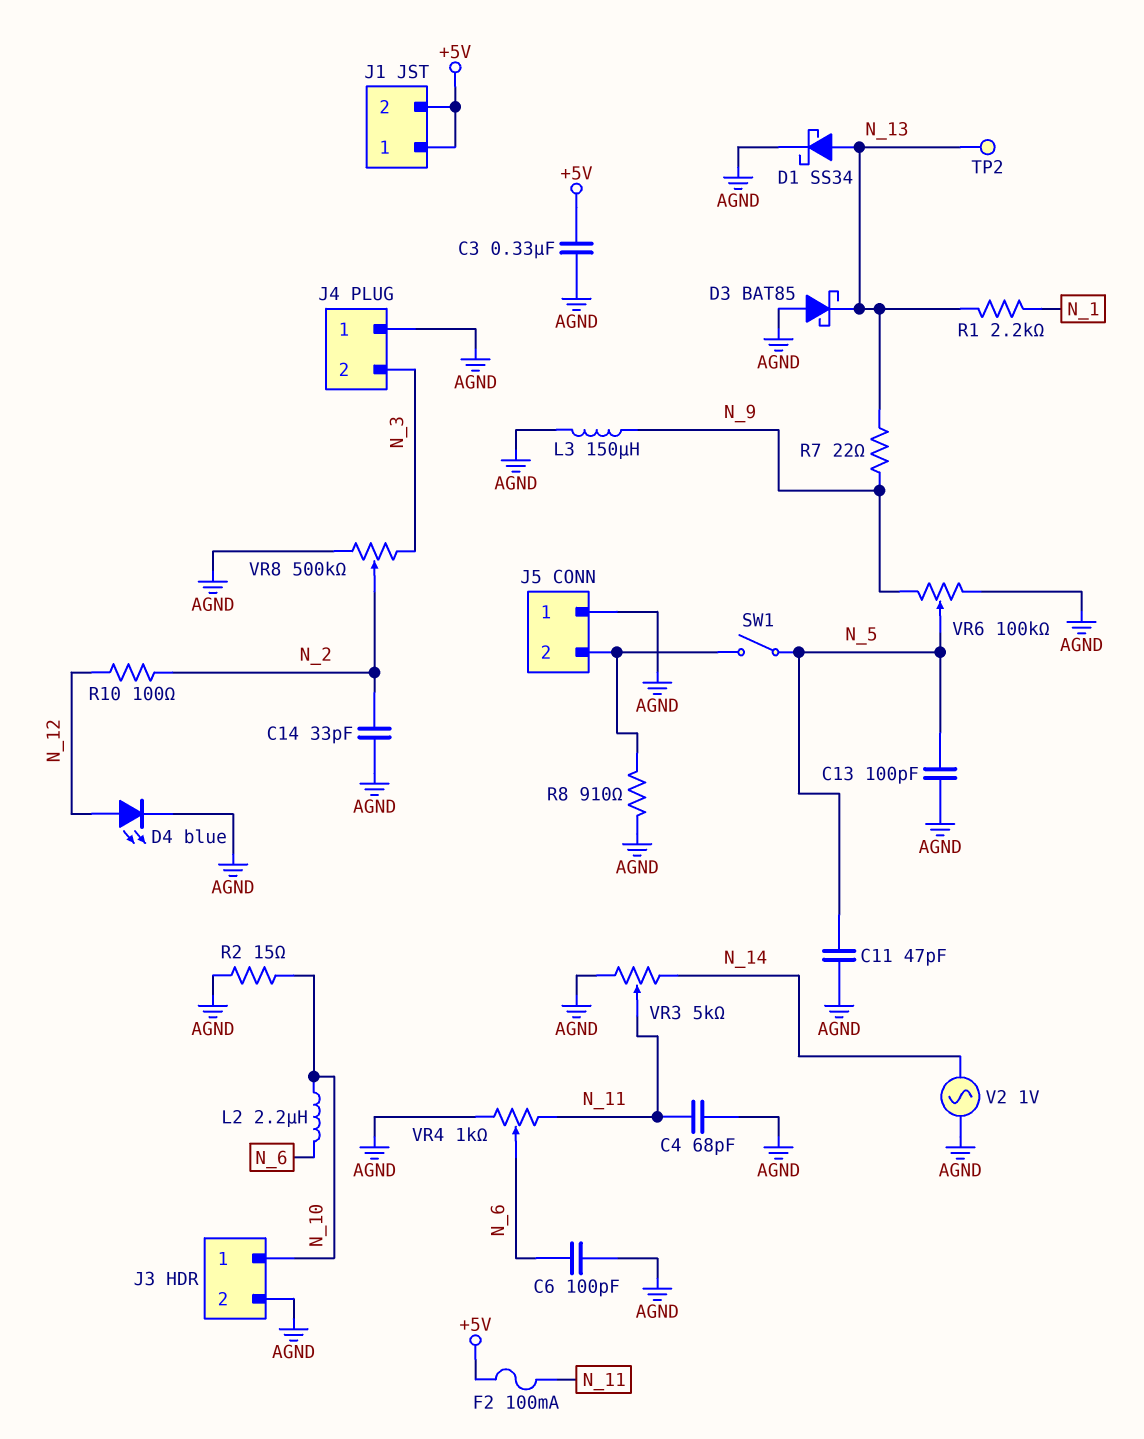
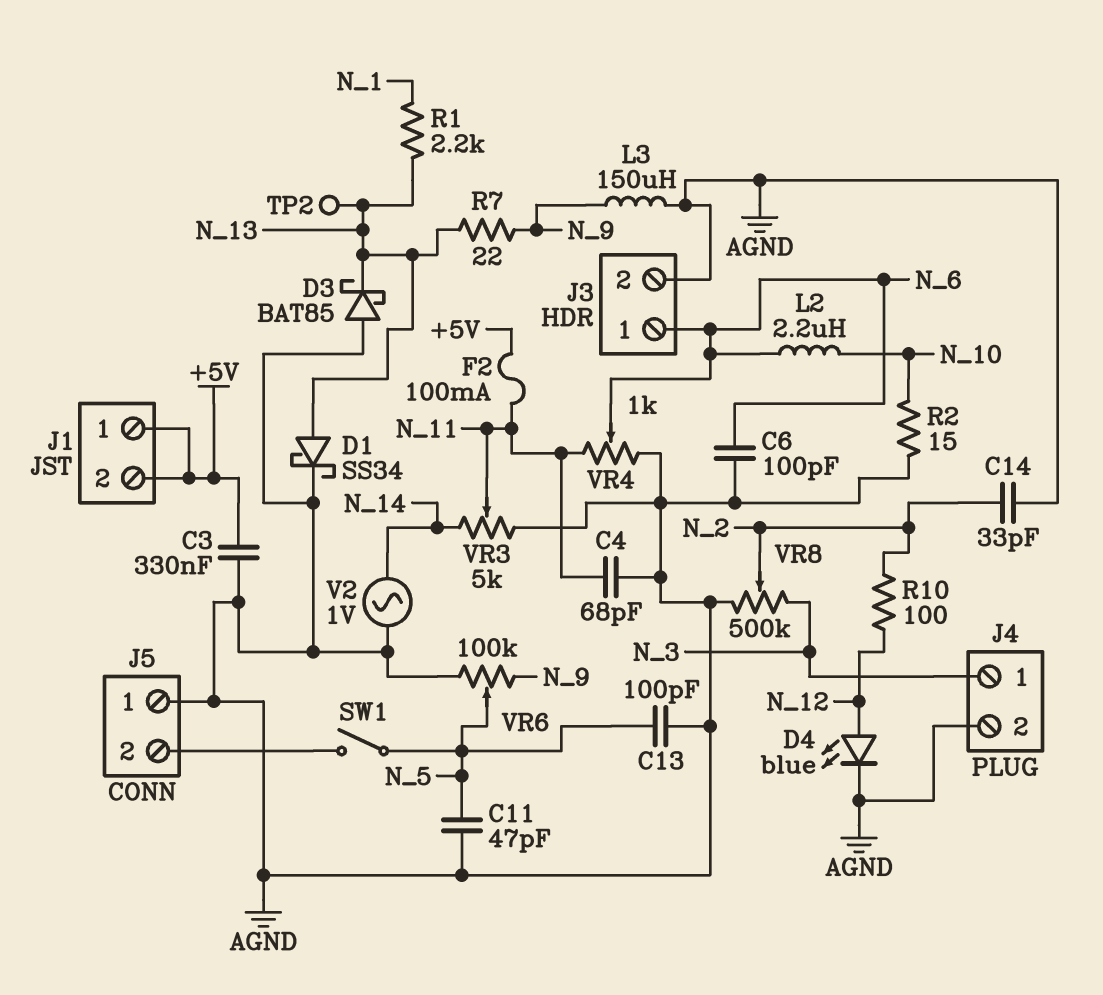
J3 pin 1: N_10 -> N_6
J4 pin 1: AGND -> N_3
J4 pin 2: N_3 -> AGND
R8: 910 (AGND, J5/2) -> none

